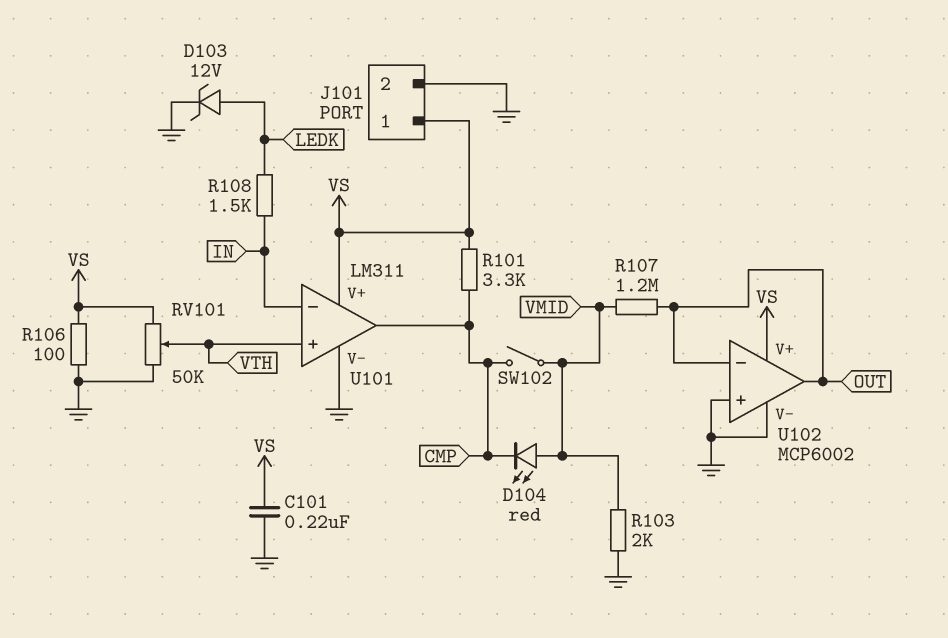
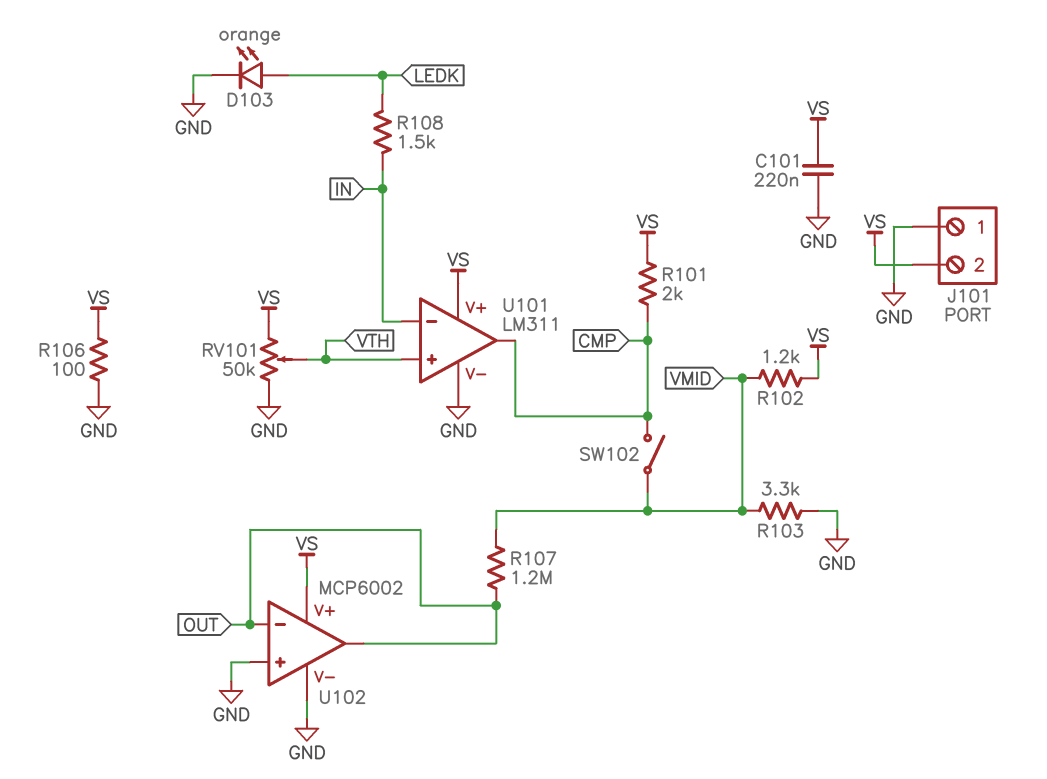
D103: zener 12V (A LEDK, K GND) -> LED orange (A LEDK, K GND)
D104: LED red (A VMID, K CMP) -> none
J101 pin 1: VS -> GND
J101 pin 2: GND -> VS
R101: 3.3k (CMP, VS) -> 2k (CMP, VS)
R102: none -> 1.2k (VMID, VS)
R103: 2k (GND, VMID) -> 3.3k (GND, VMID)

